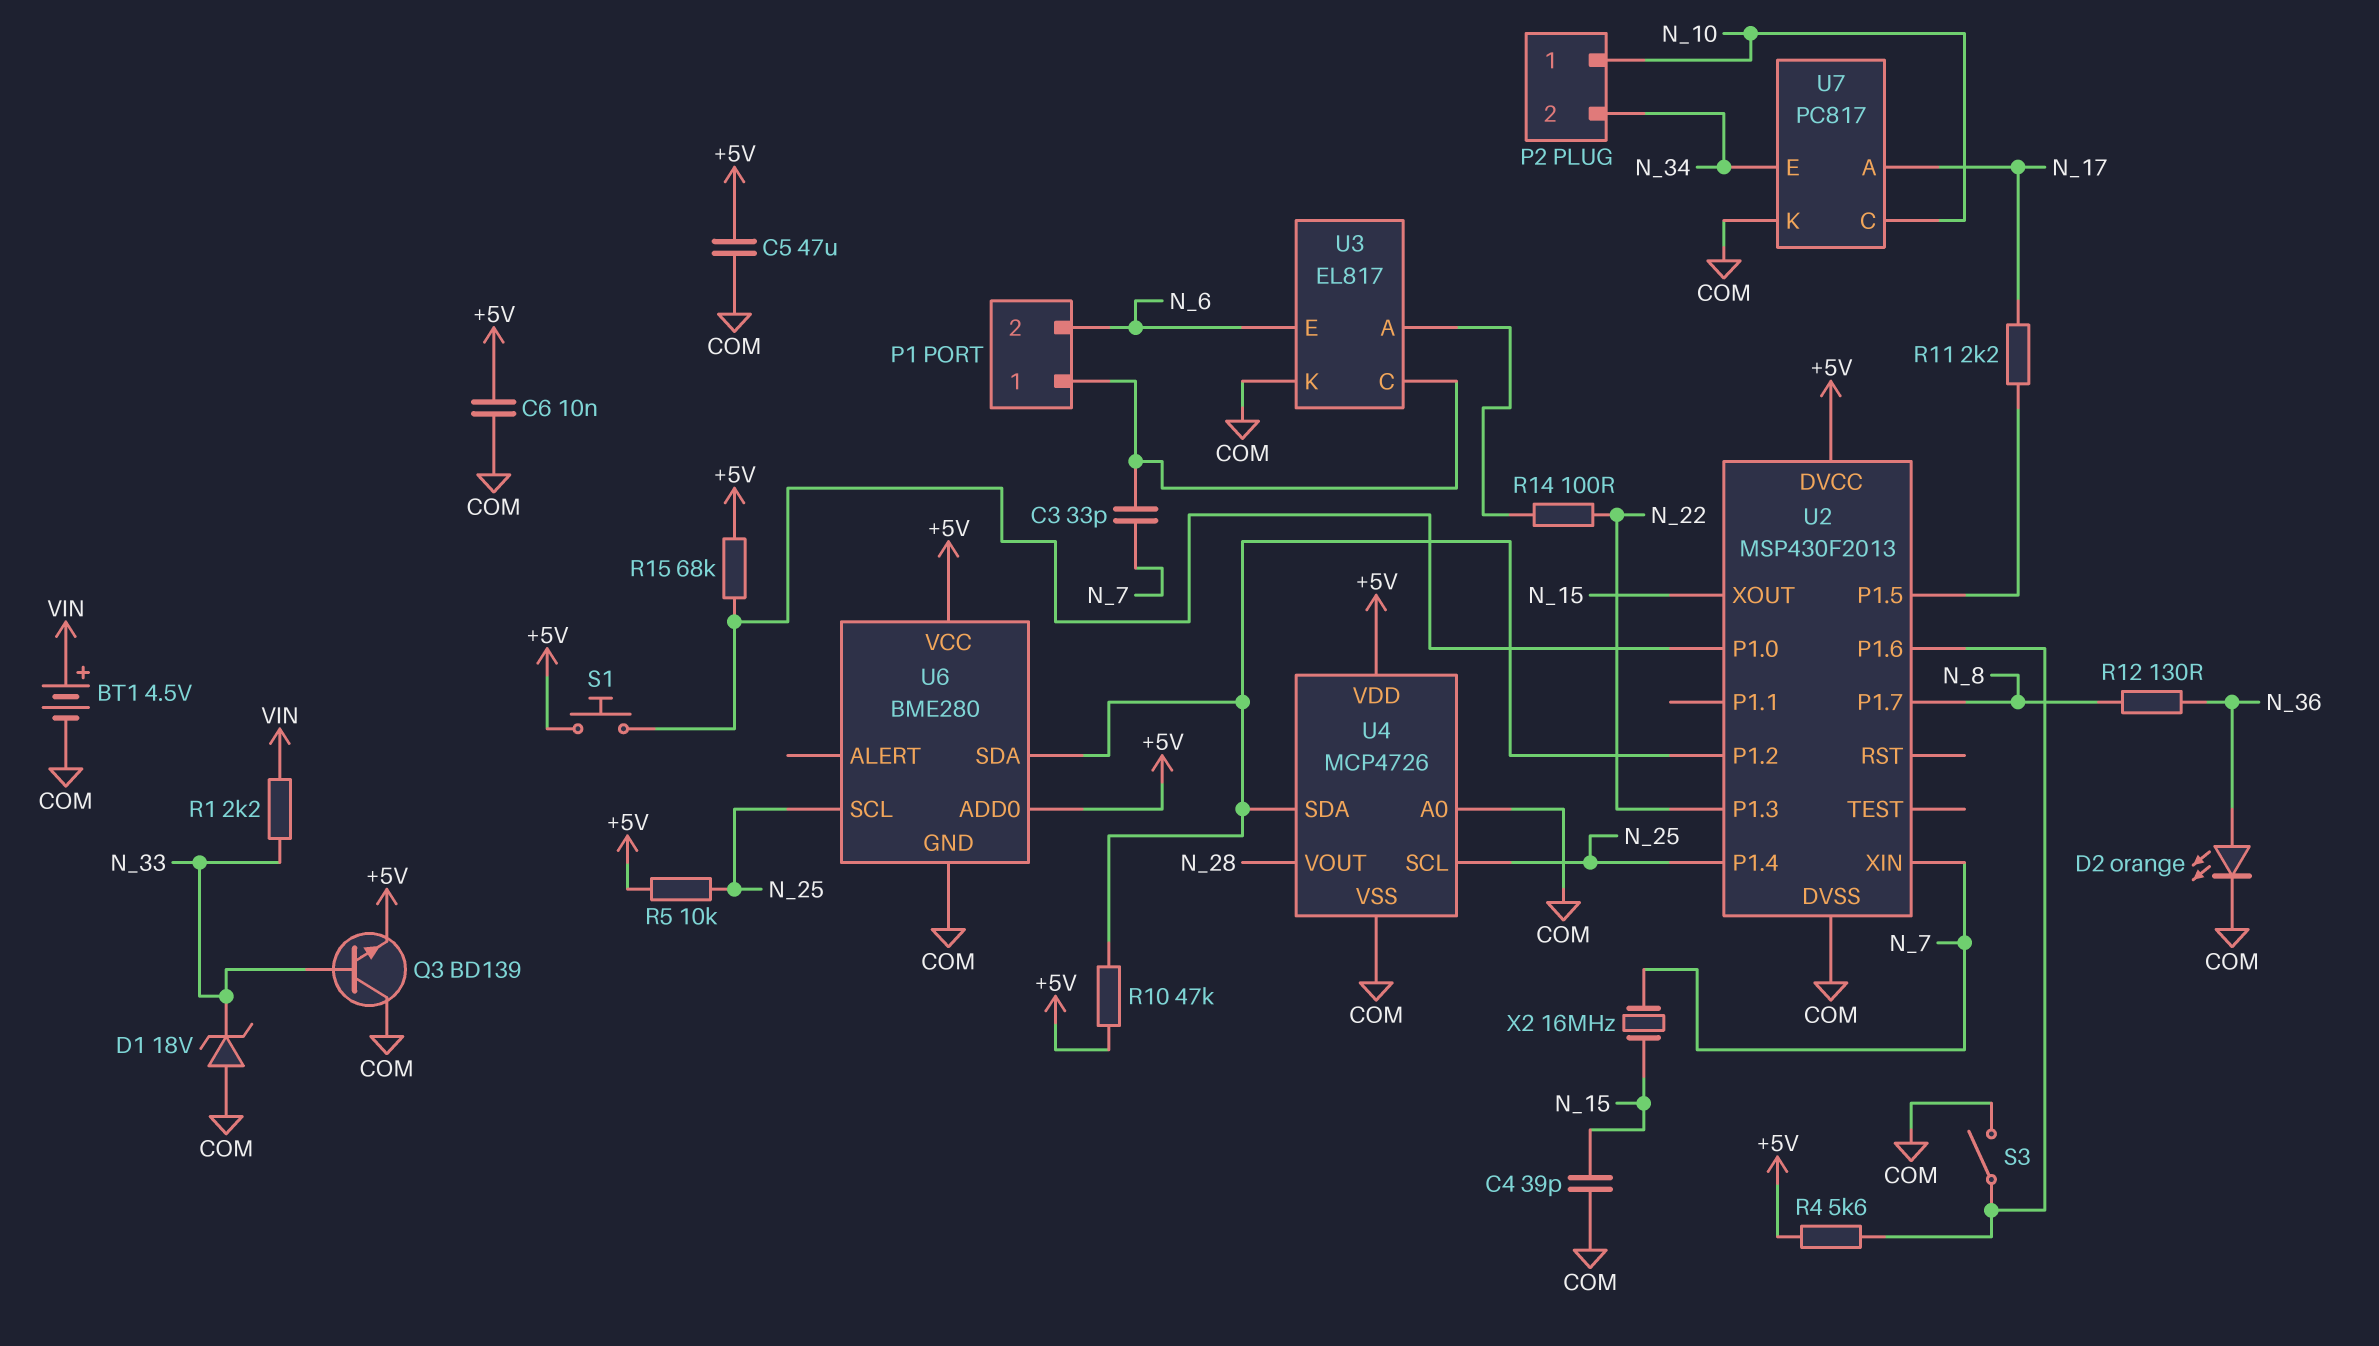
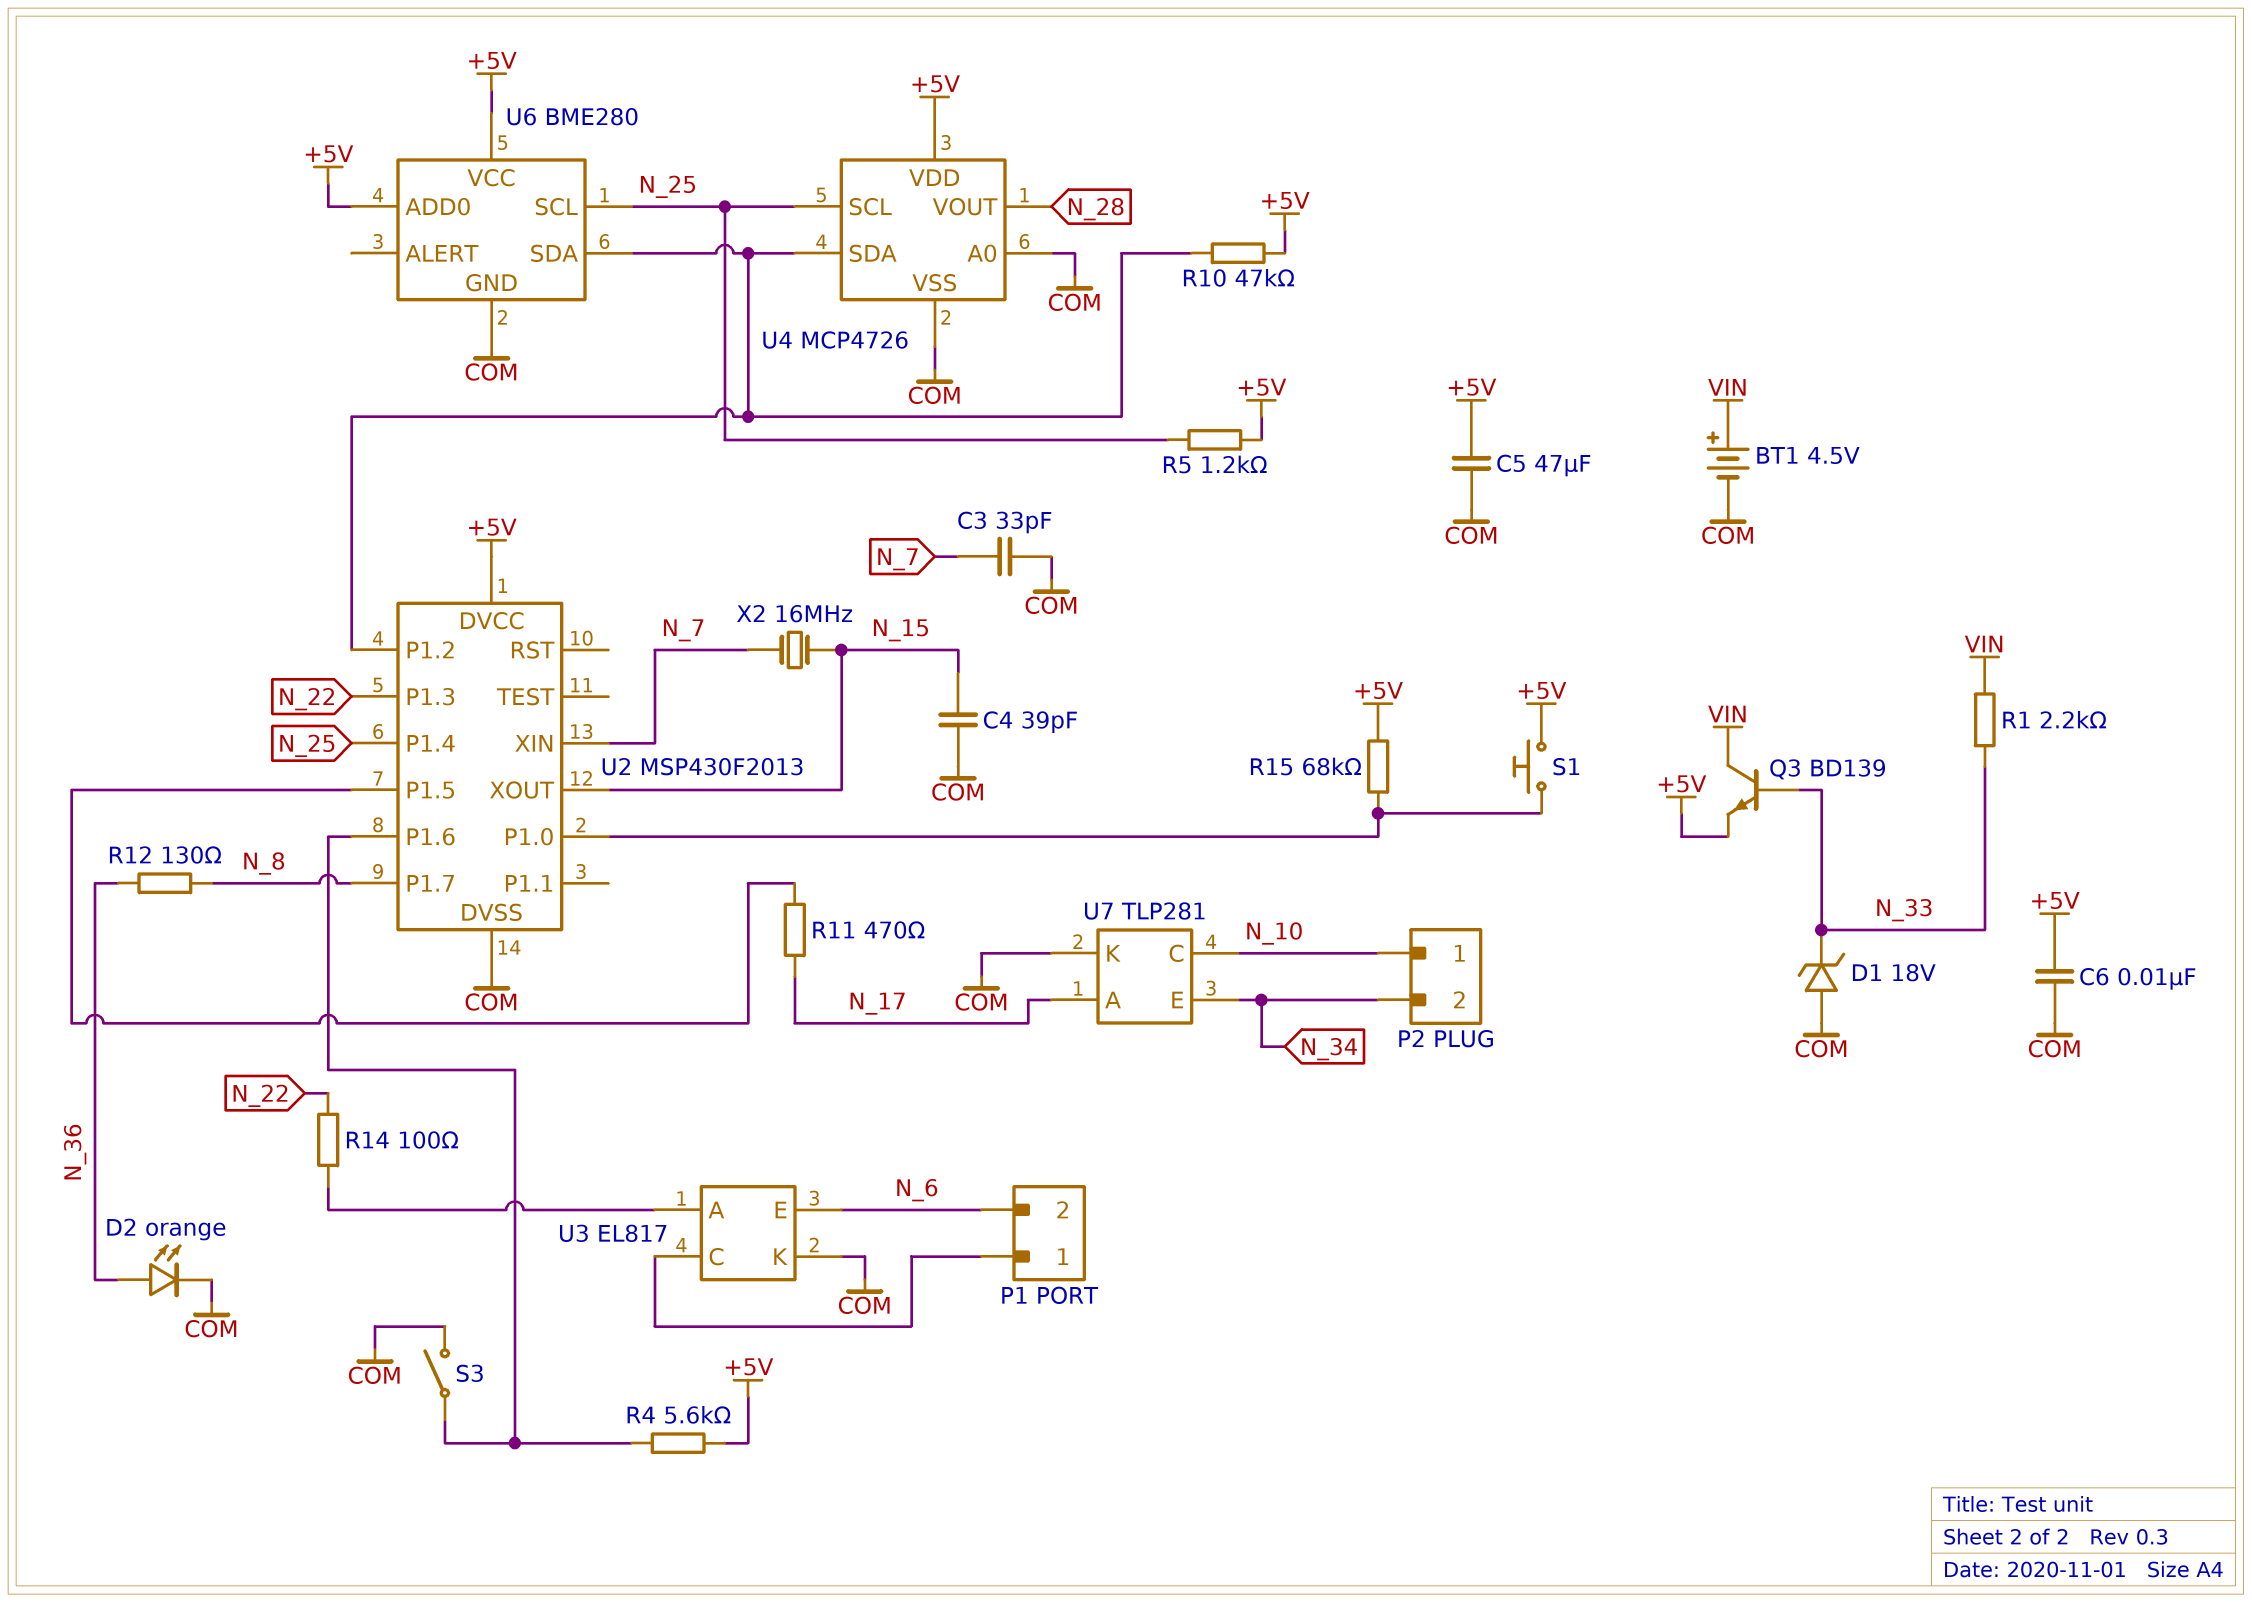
C3: 33pF (N_7, P1/1) -> 33pF (COM, N_7)
Q3: NPN BD139 (B N_33, C COM, E +5V) -> NPN BD139 (B N_33, C VIN, E +5V)
R5: 10k (+5V, N_25) -> 1.2k (+5V, N_25)
R11: 2.2k (N_17, U2/P1.5) -> 470 (N_17, U2/P1.5)
U7: PC817 -> TLP281

